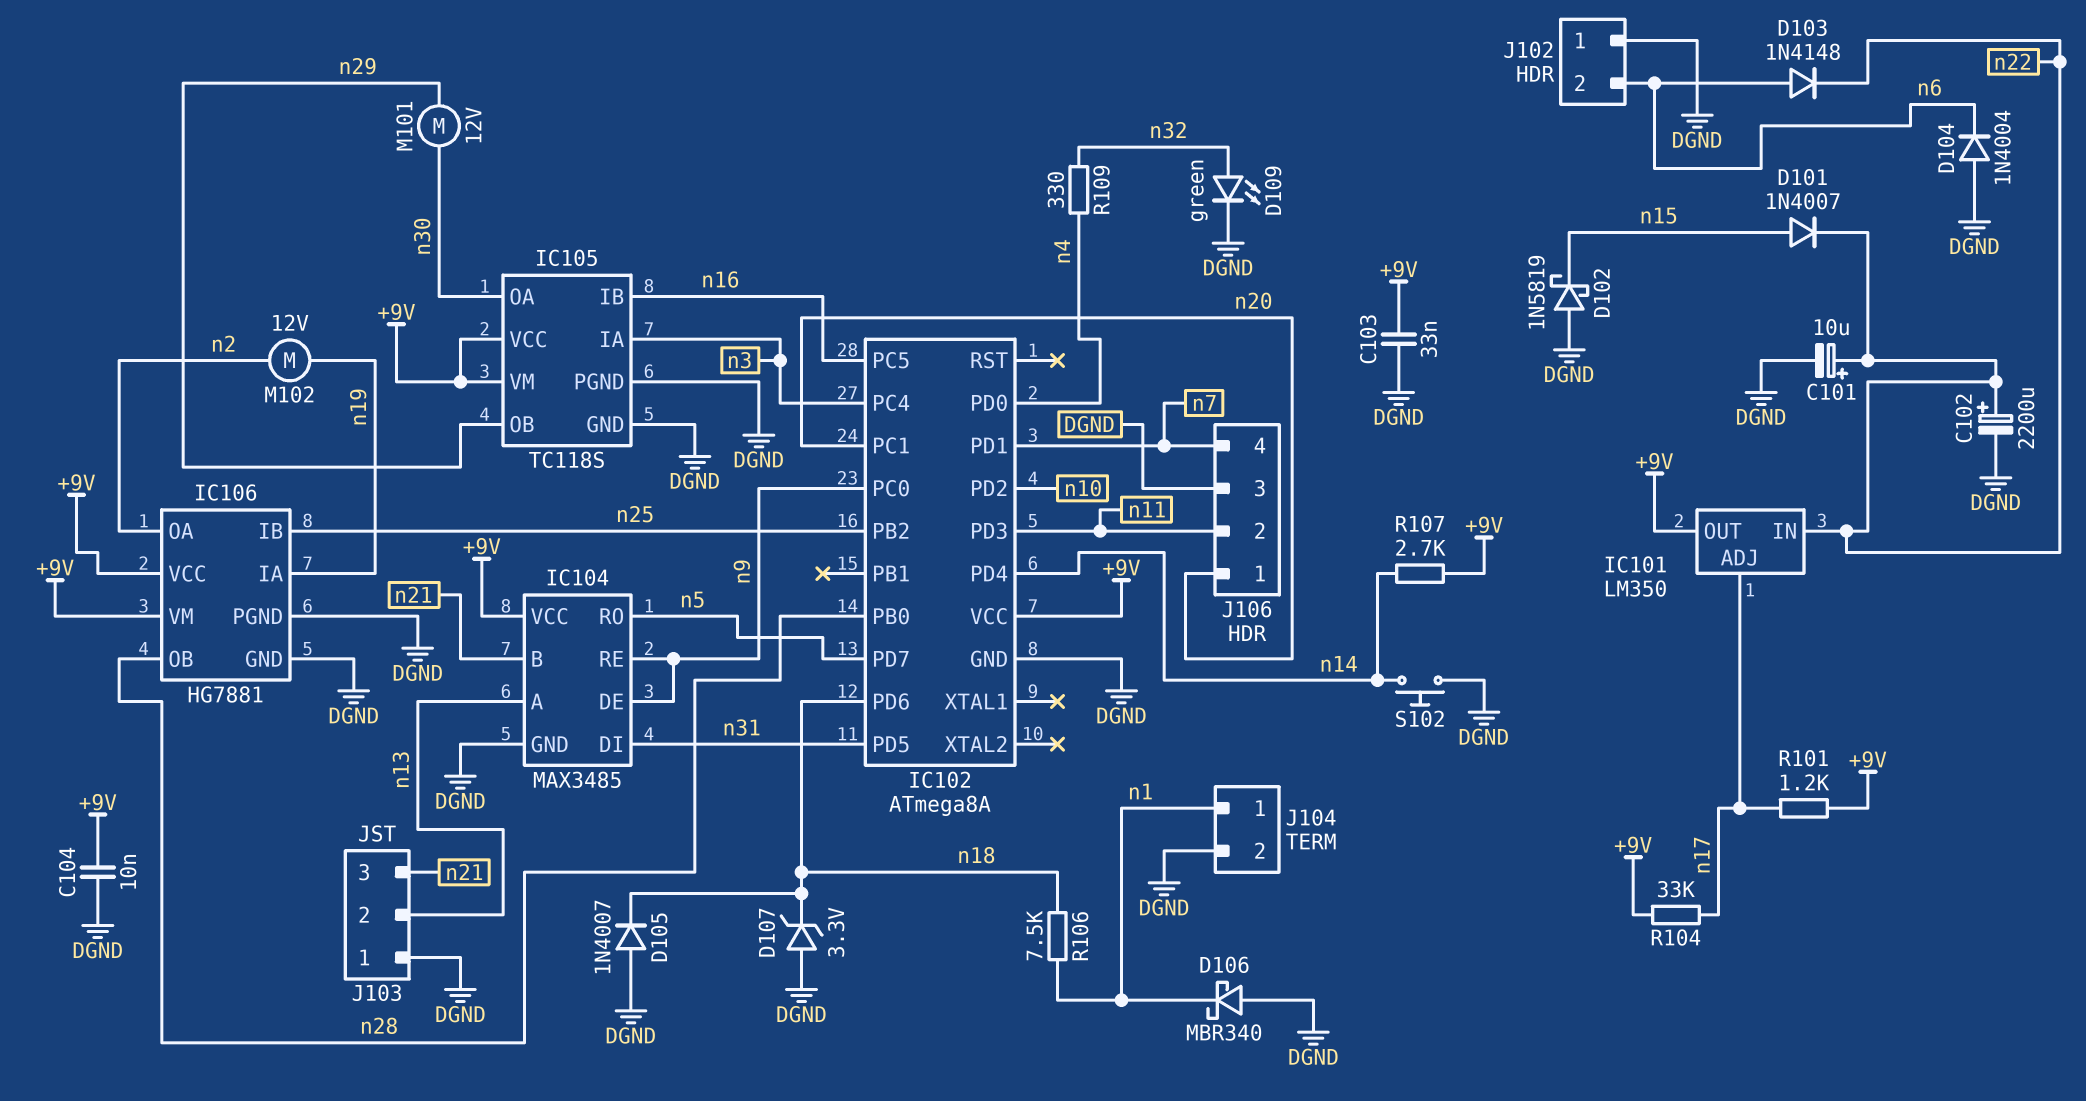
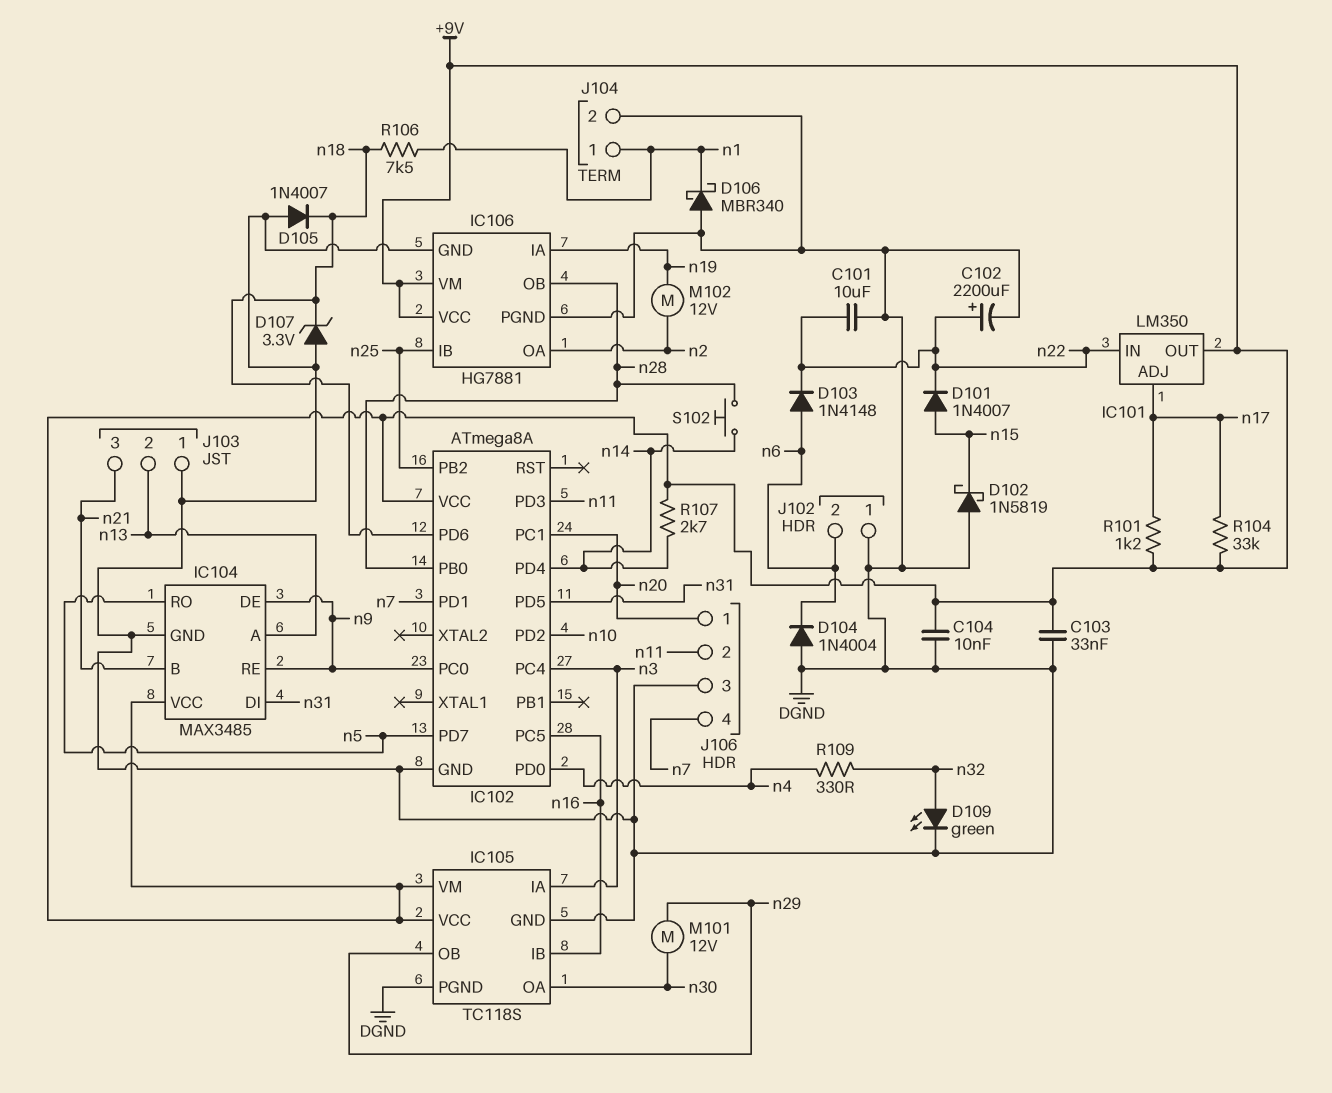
C101: 10uF (plus n22, minus DGND) -> 10uF (DGND, n22)
S102: button (DGND, n14) -> button (n14, n28)

